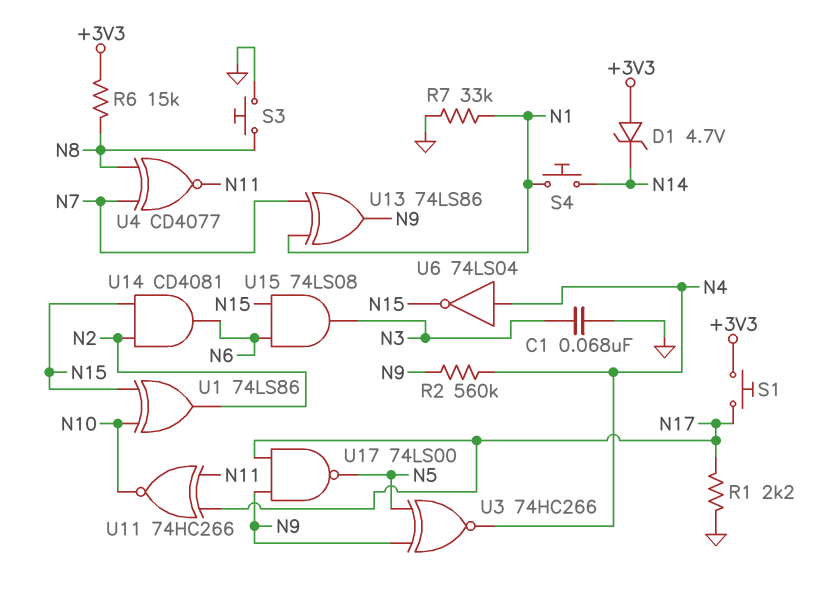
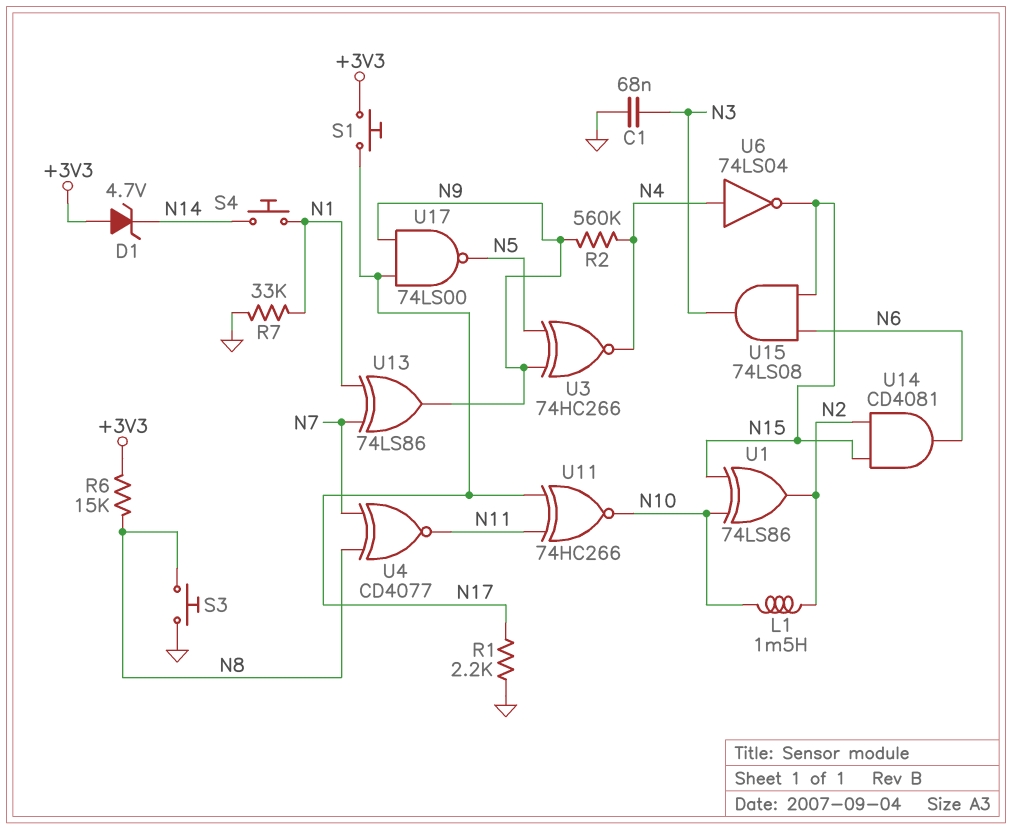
L1: none -> 1.5mH (N2, N10)

